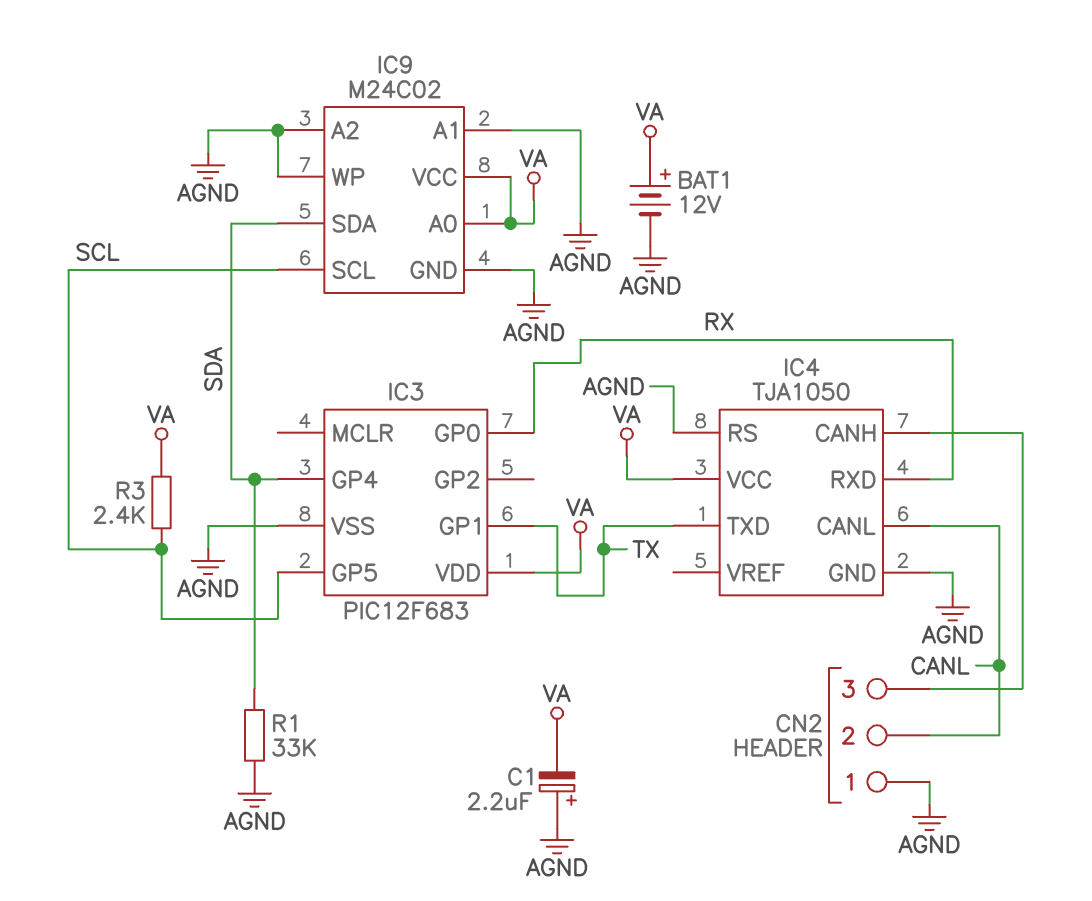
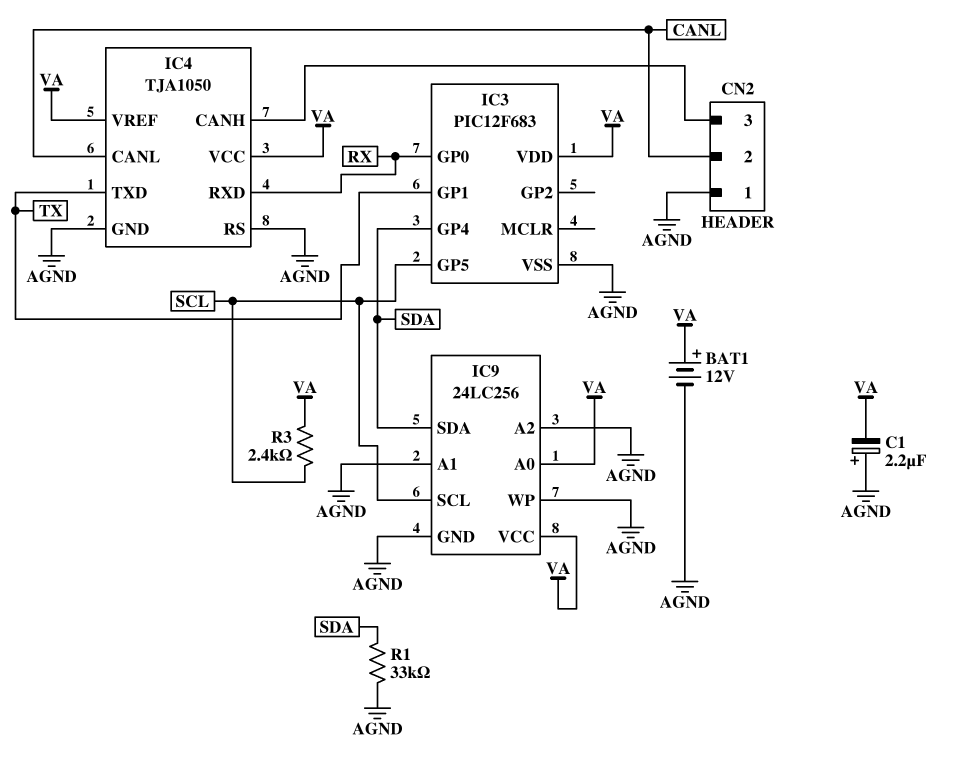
IC4 pin VREF: none -> VA
IC9: M24C02 -> 24LC256

